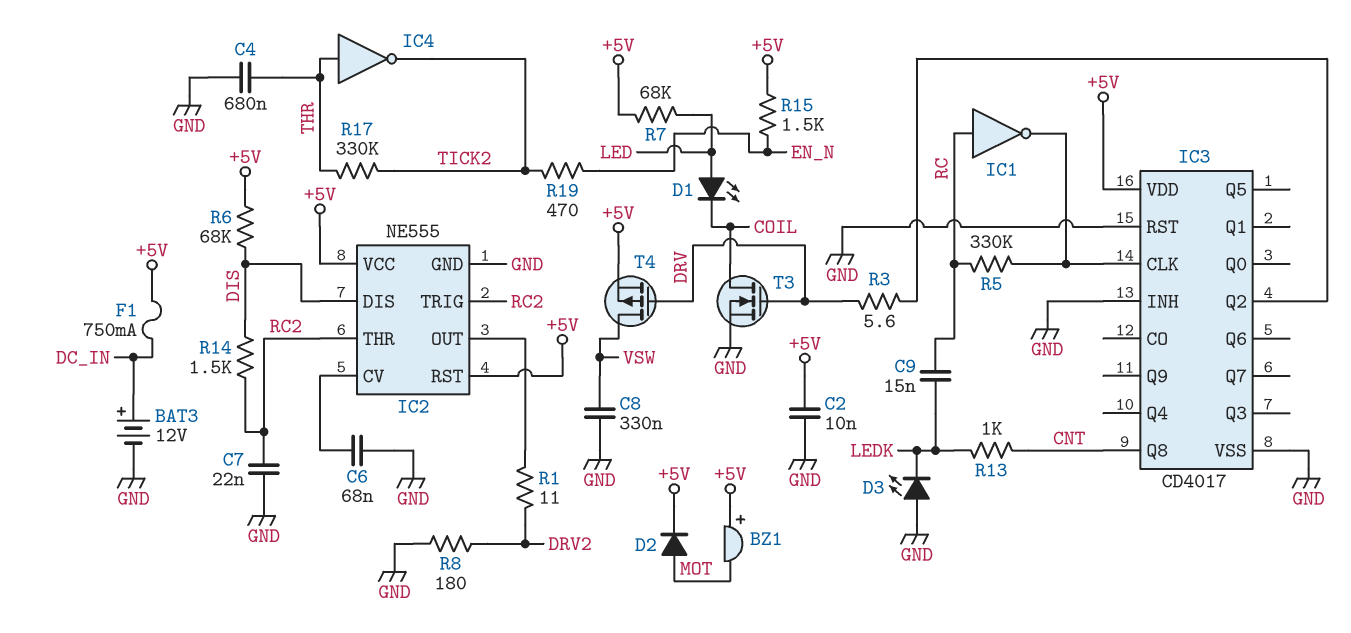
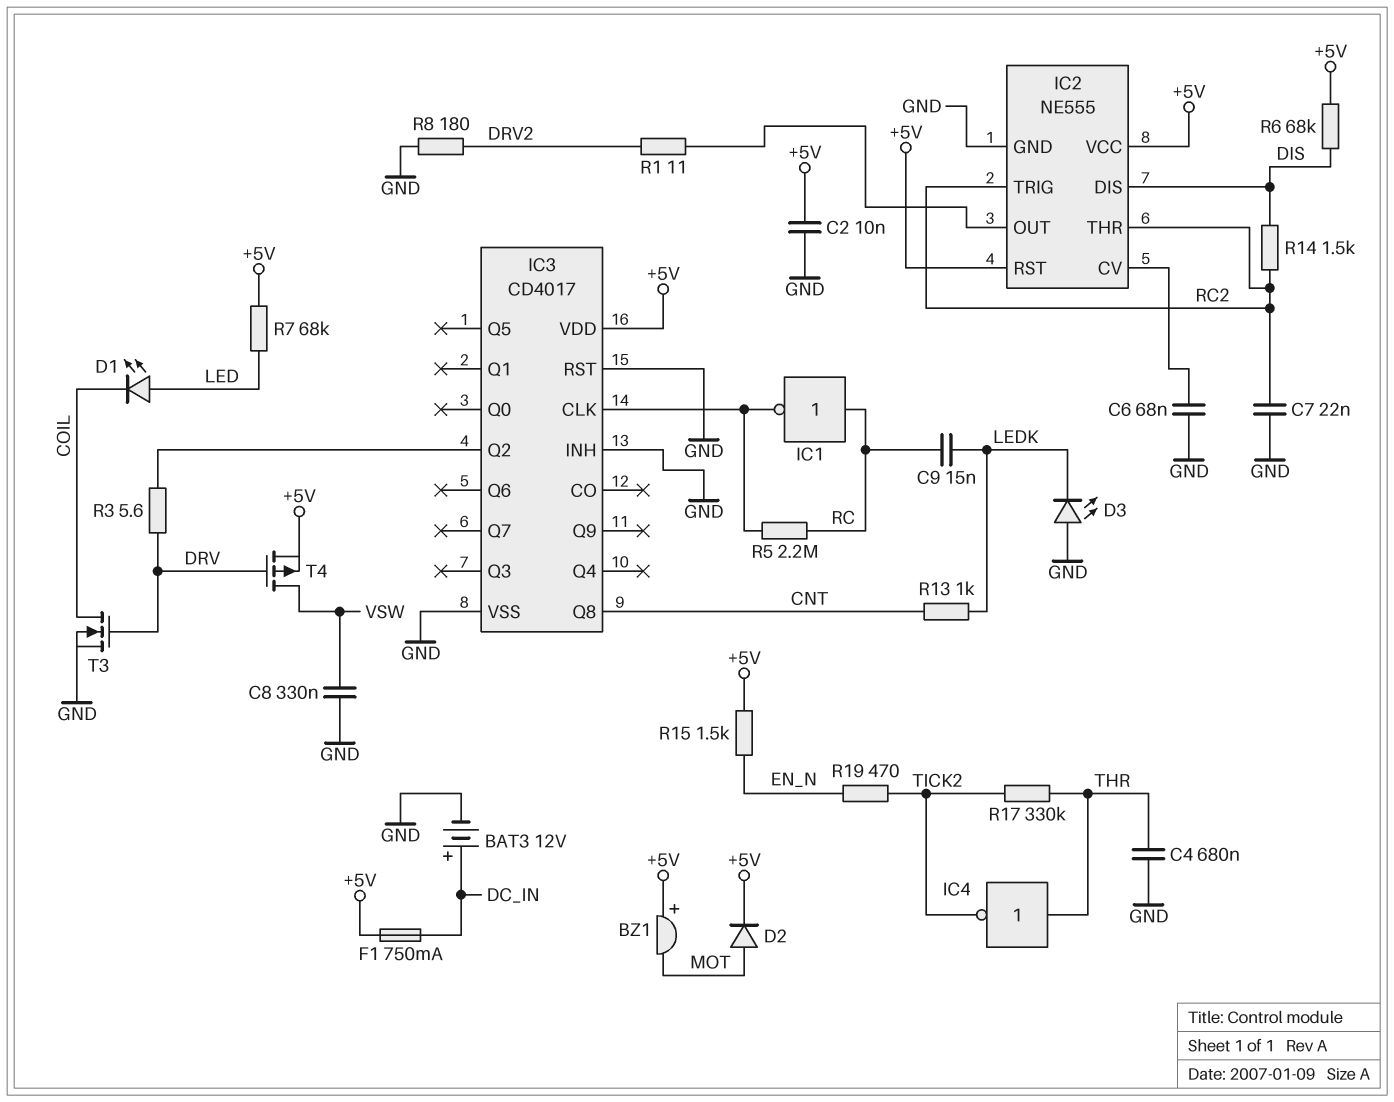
R5: 330k (IC3/CLK, RC) -> 2.2M (IC3/CLK, RC)

